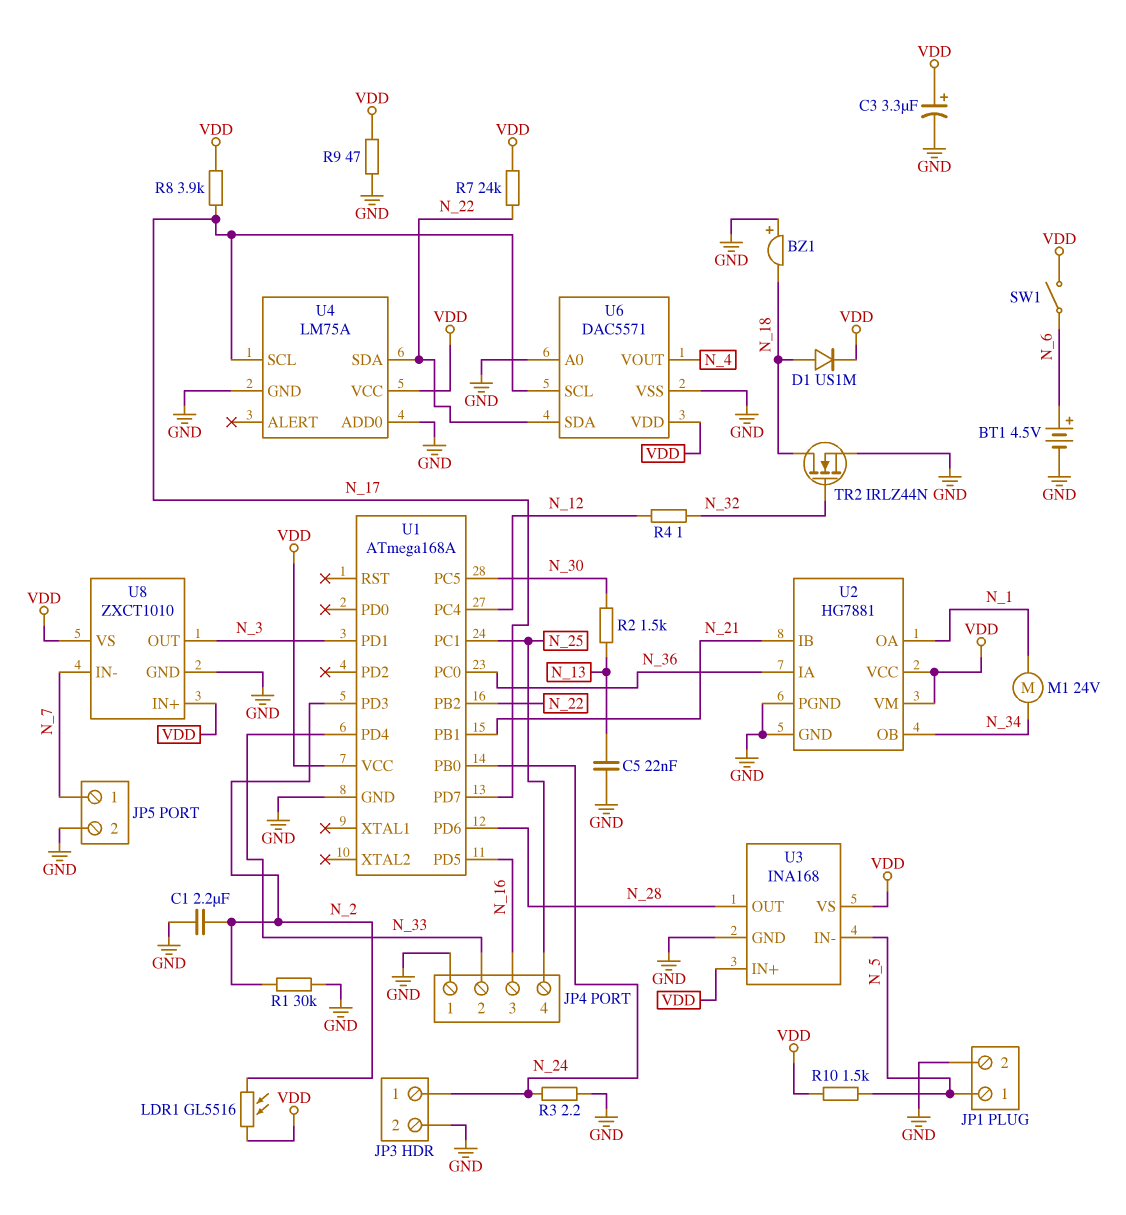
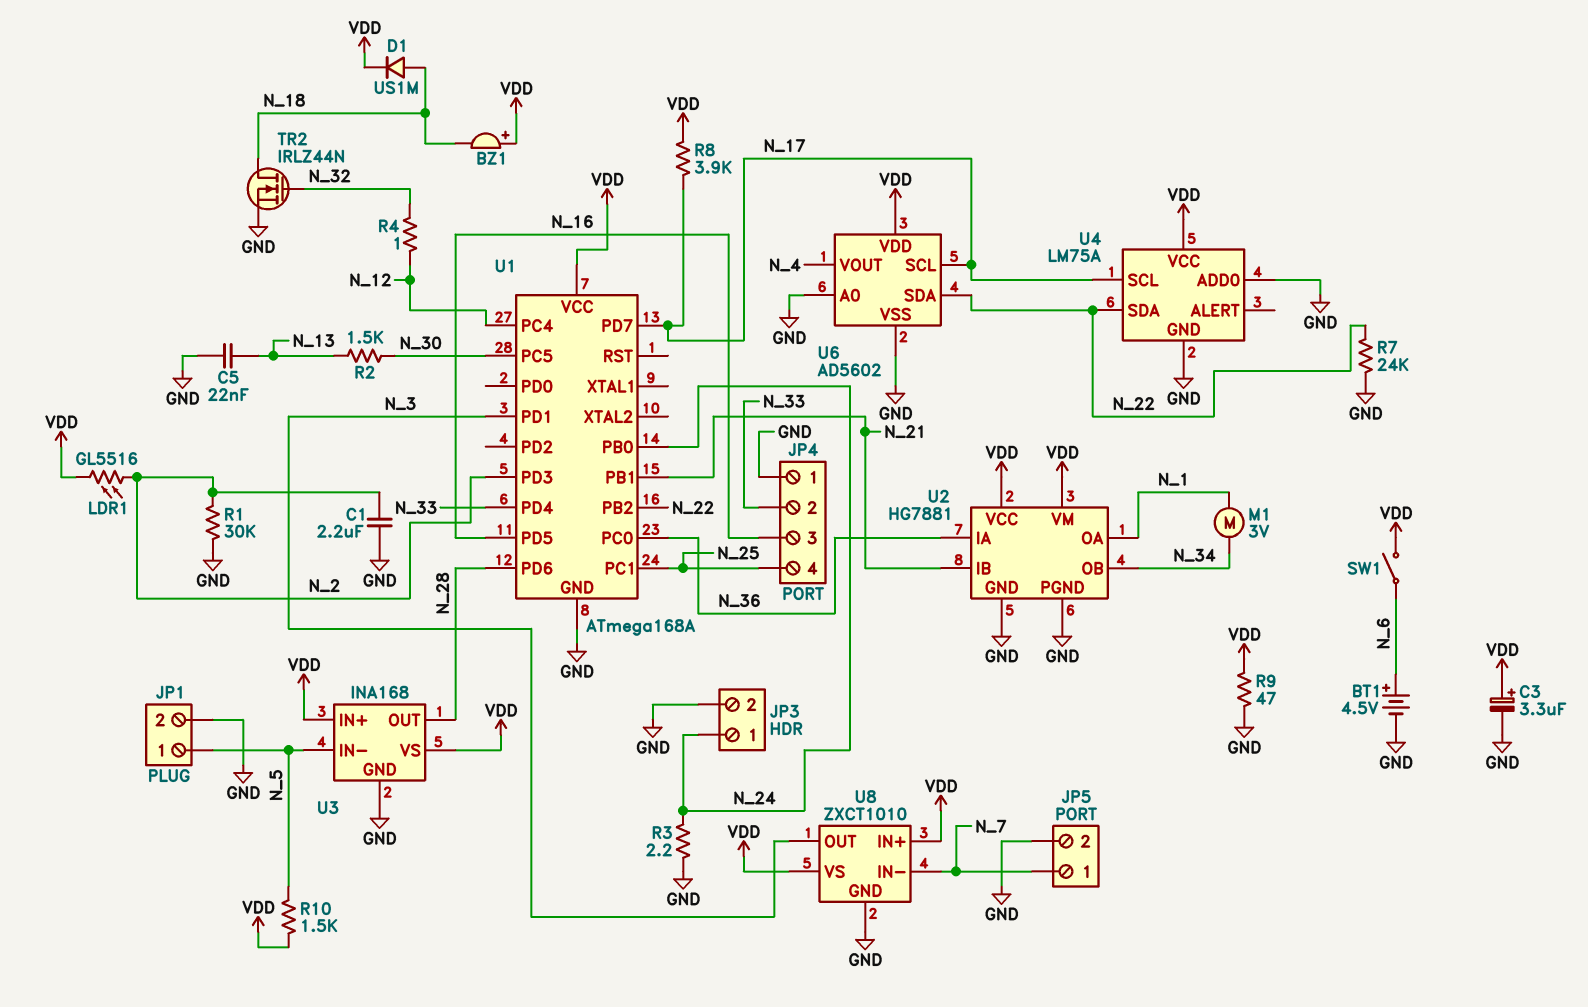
BZ1: buzzer (plus GND, minus N_18) -> buzzer (plus VDD, minus N_18)
M1: motor 24V (N_1, N_34) -> motor 3V (N_1, N_34)
R7: 24k (N_22, VDD) -> 24k (GND, N_22)
U6: DAC5571 -> AD5602

